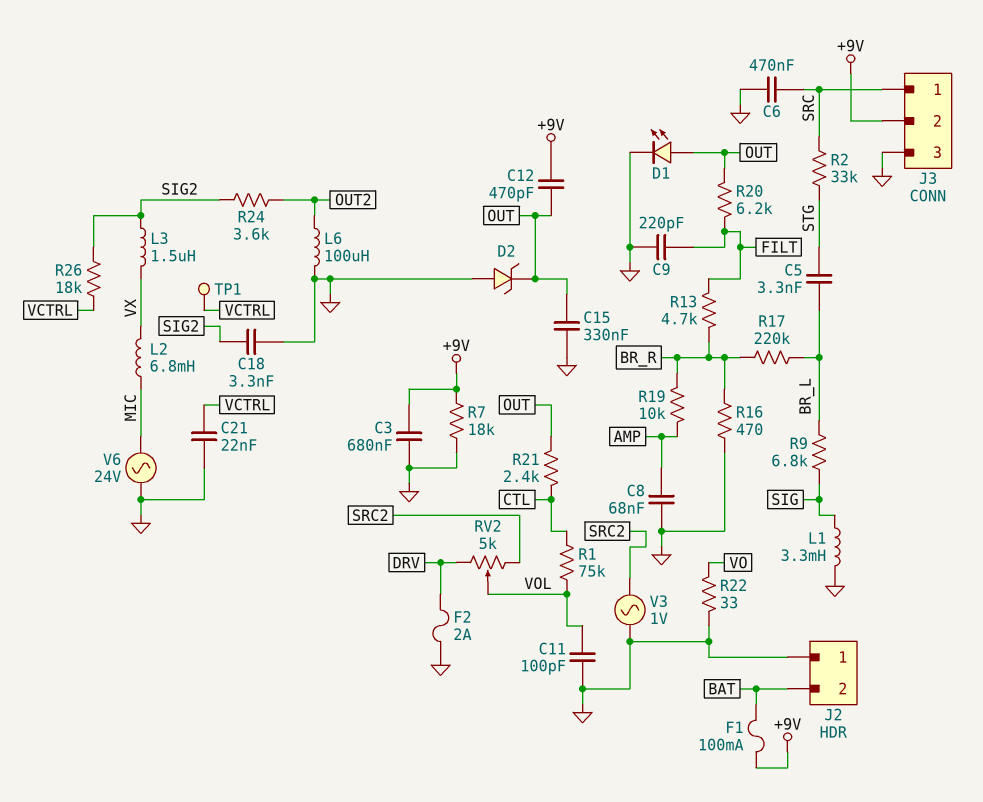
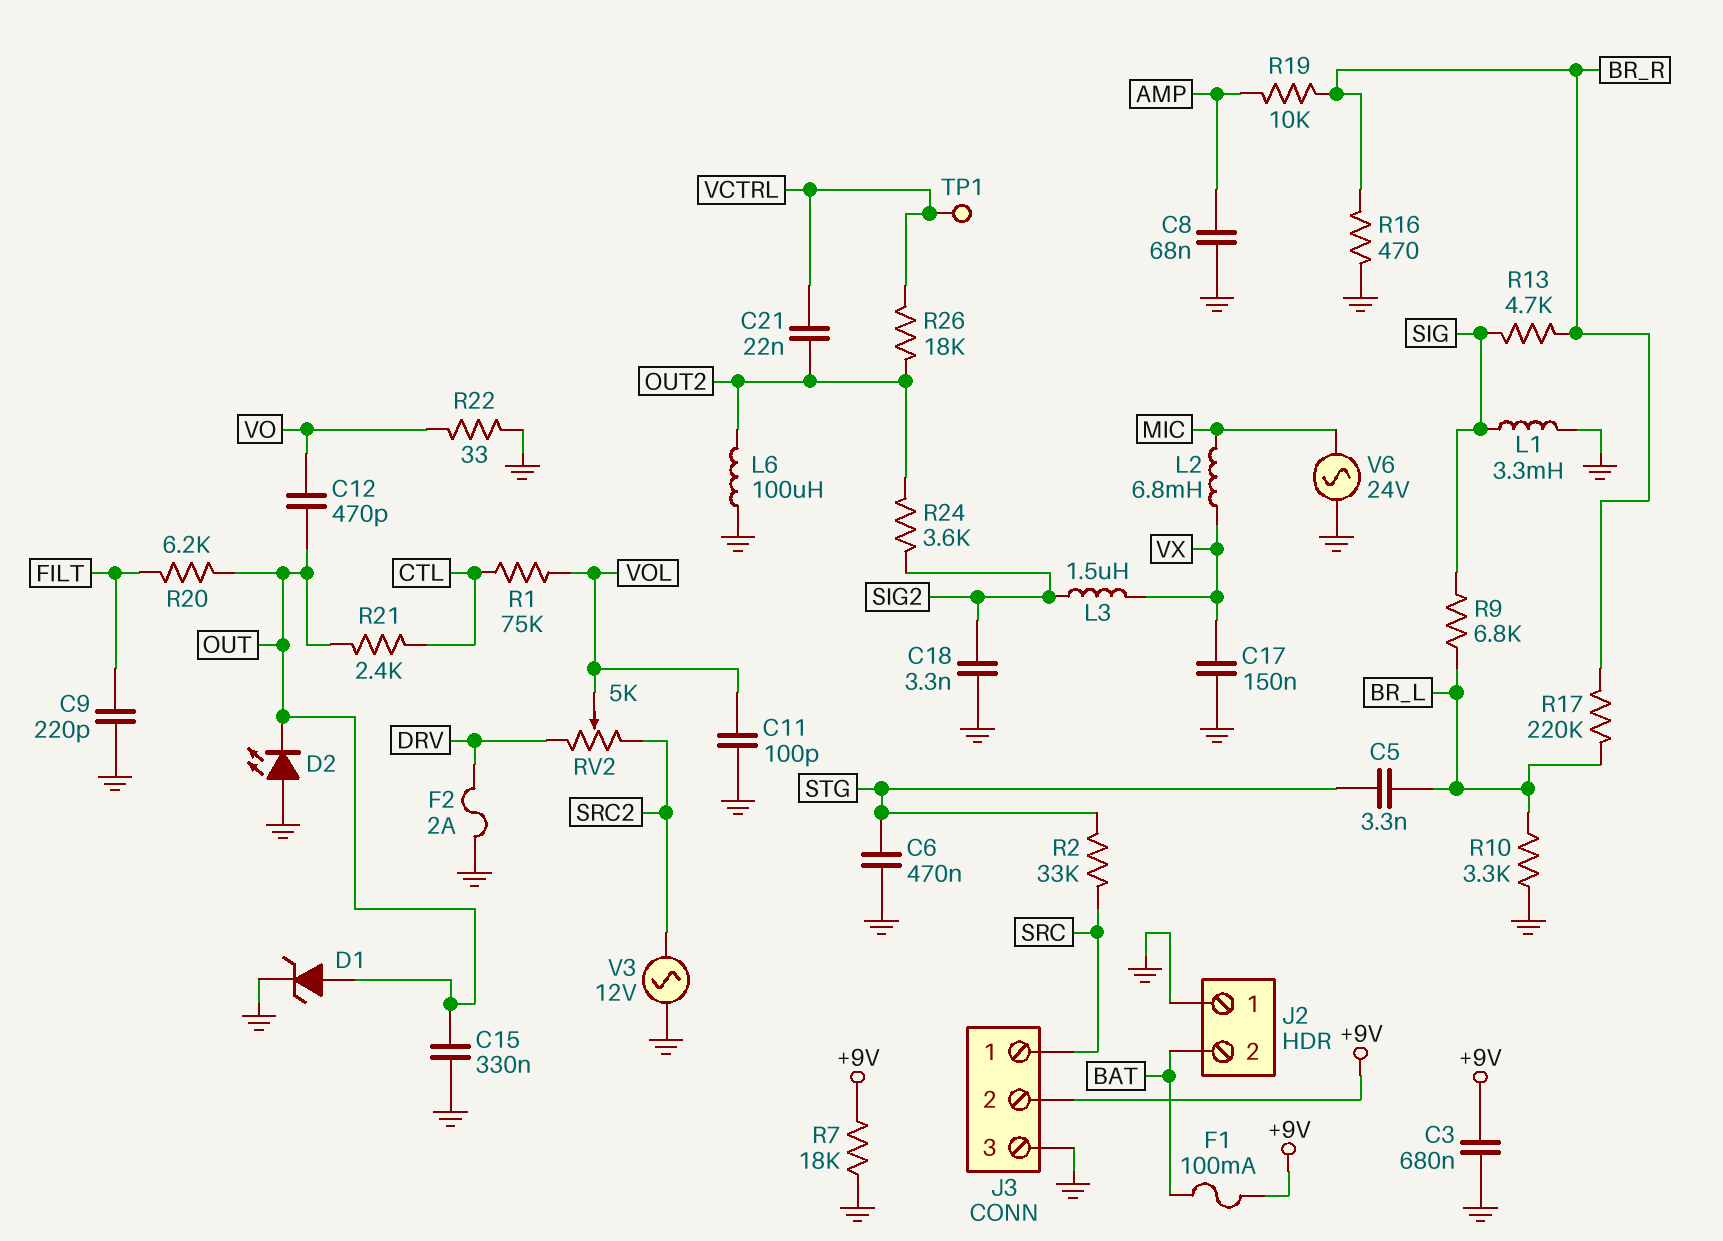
C6: 470nF (GND, SRC) -> 470nF (GND, STG)
C12: 470pF (+9V, OUT) -> 470pF (OUT, VO)
C17: none -> 150nF (GND, VX)
C21: 22nF (GND, VCTRL) -> 22nF (OUT2, VCTRL)
D1: LED (A OUT, K GND) -> zener (A OUT, K GND)
D2: zener (A GND, K OUT) -> LED (A GND, K OUT)
R10: none -> 3.3k (BR_L, GND)
R13: 4.7k (BR_R, FILT) -> 4.7k (BR_R, SIG)
R26: 18k (SIG2, VCTRL) -> 18k (OUT2, VCTRL)
V3: AC 1V (GND, SRC2) -> AC 12V (GND, SRC2)

